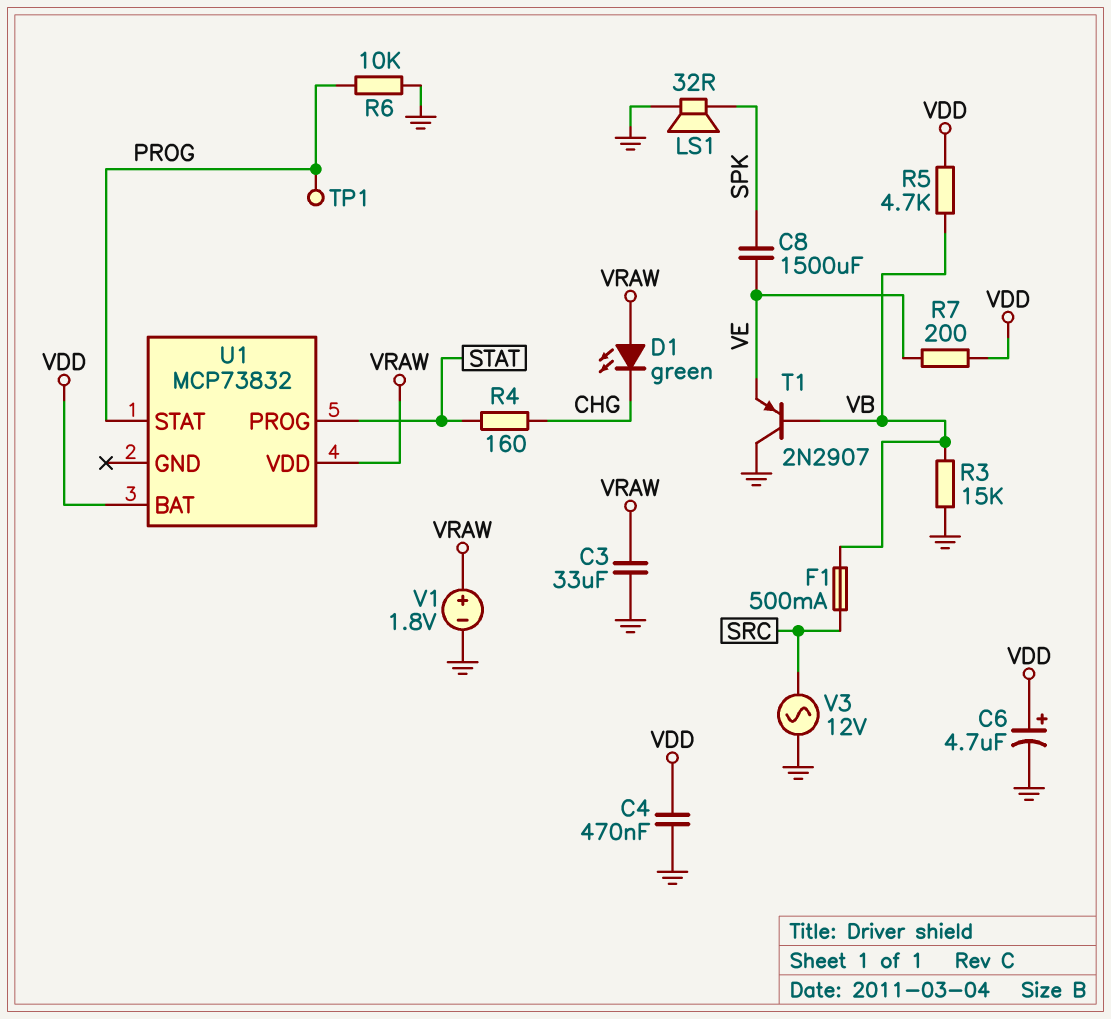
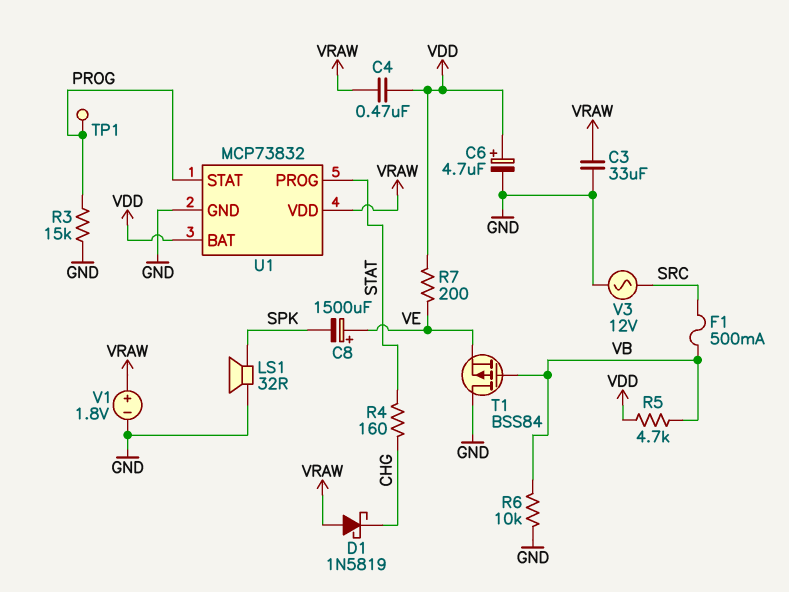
C4: 470nF (GND, VDD) -> 470nF (VDD, VRAW)
C8: 1500uF (SPK, VE) -> 1500uF (plus VE, minus SPK)
D1: LED green (A VRAW, K CHG) -> schottky 1N5819 (A VRAW, K CHG)
R3: 15k (GND, VB) -> 15k (GND, PROG)
R6: 10k (GND, PROG) -> 10k (GND, VB)
T1: PNP 2N2907 (B VB, C GND, E VE) -> PMOS BSS84 (G VB, D GND, S VE)
U1 pin GND: none -> GND

